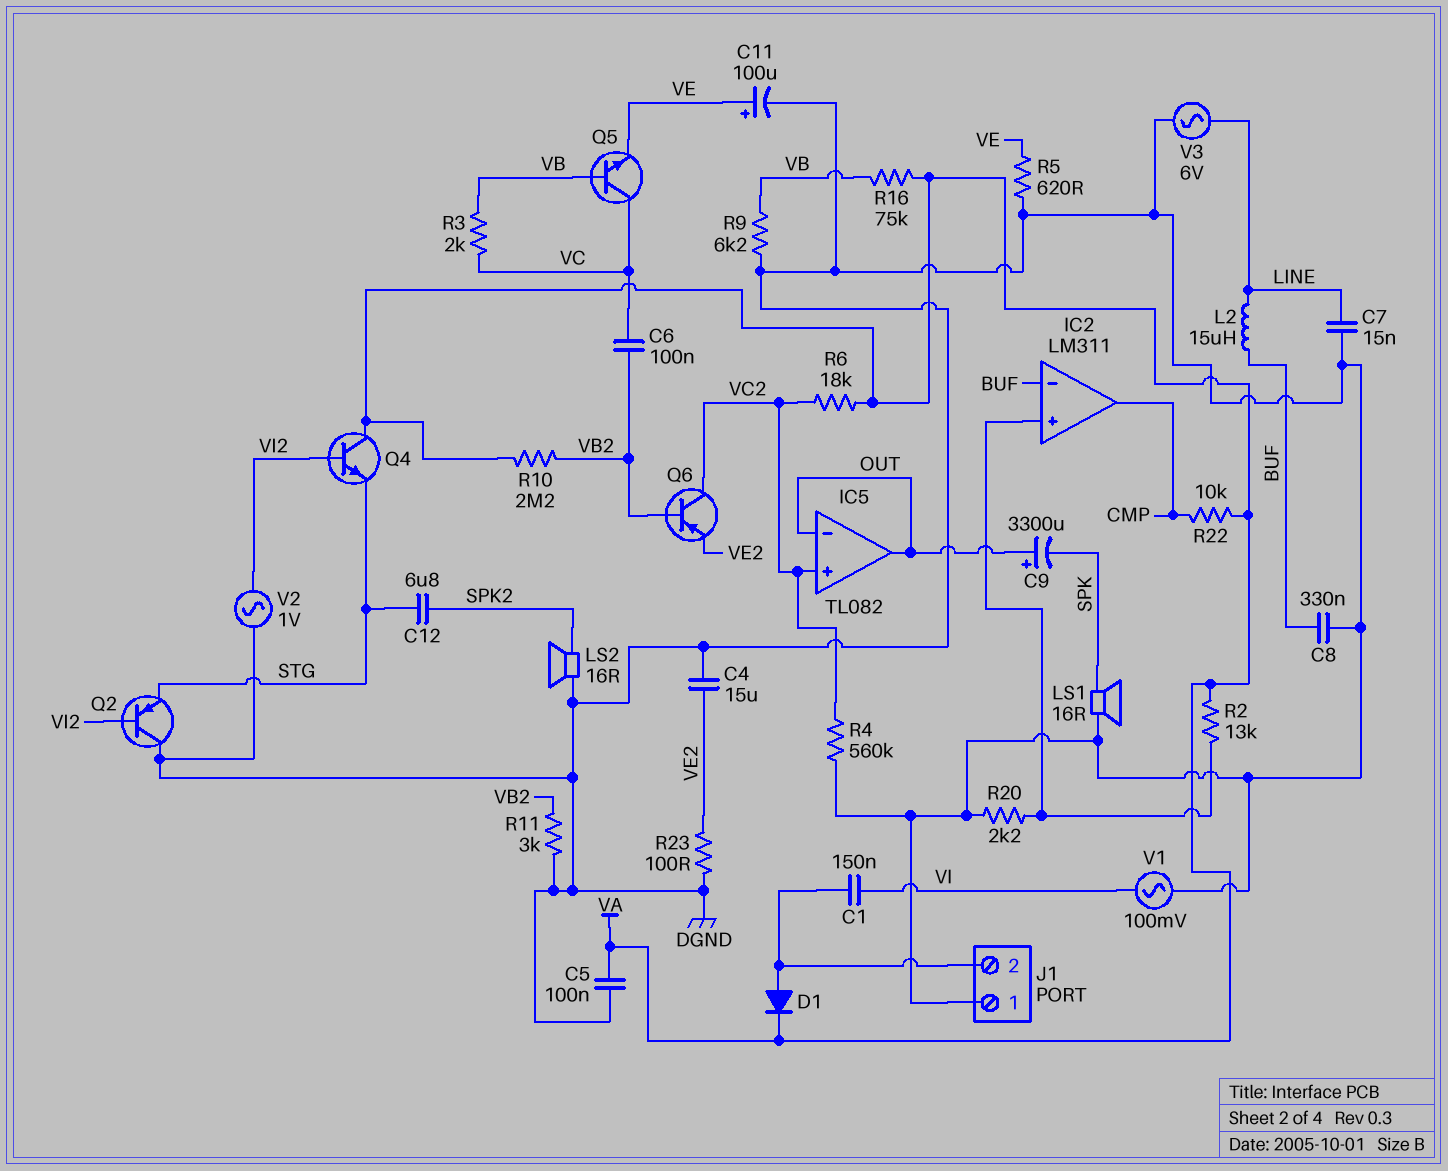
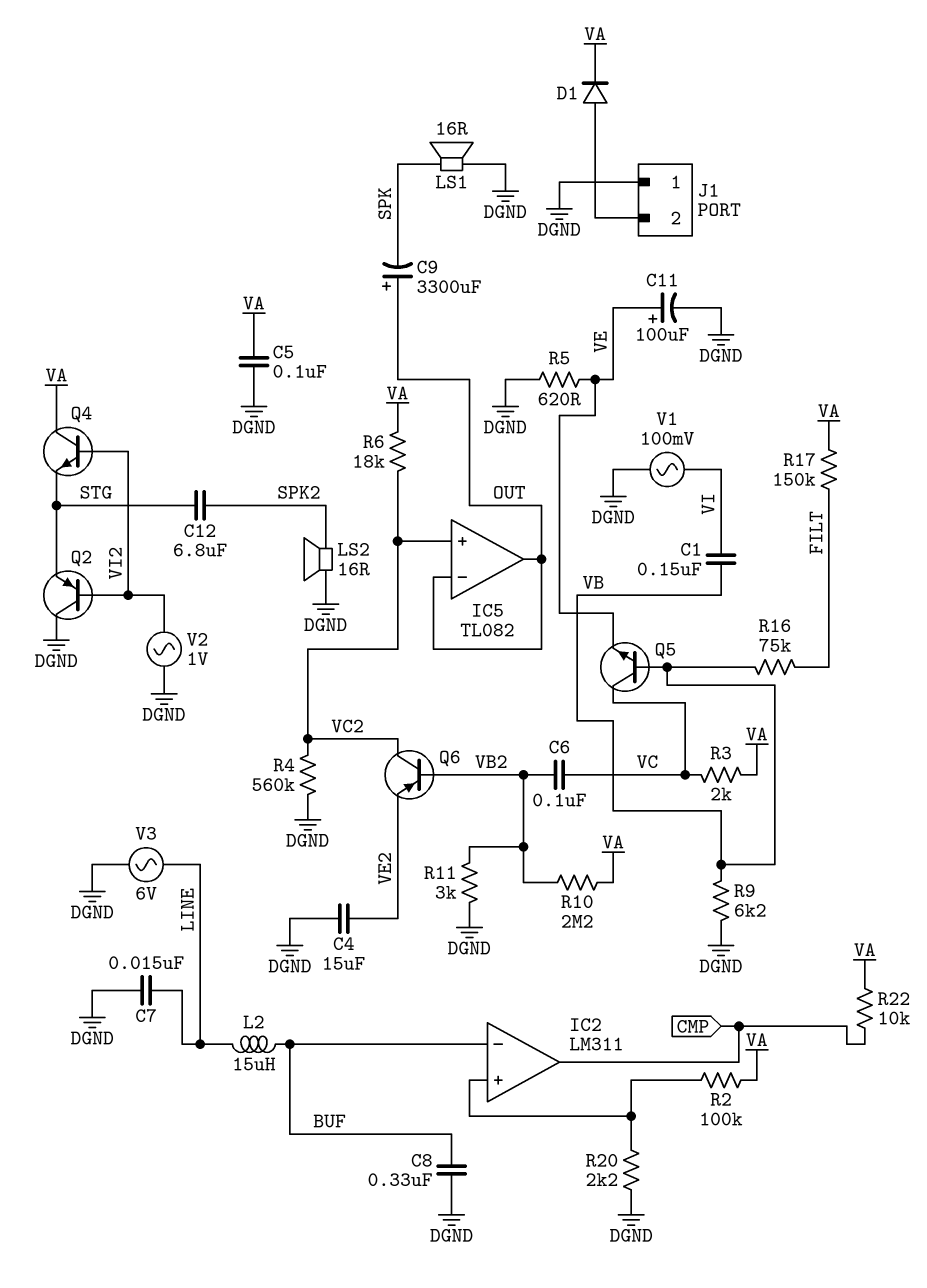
C1: 150nF (J1/2, VI) -> 150nF (VB, VI)
R2: 13k (IC2/in+, VA) -> 100k (IC2/in+, VA)
R3: 2k (VB, VC) -> 2k (VA, VC)
R16: 75k (VA, VB) -> 75k (FILT, VB)
R17: none -> 150k (FILT, VA)
R23: 100 (DGND, VE2) -> none

